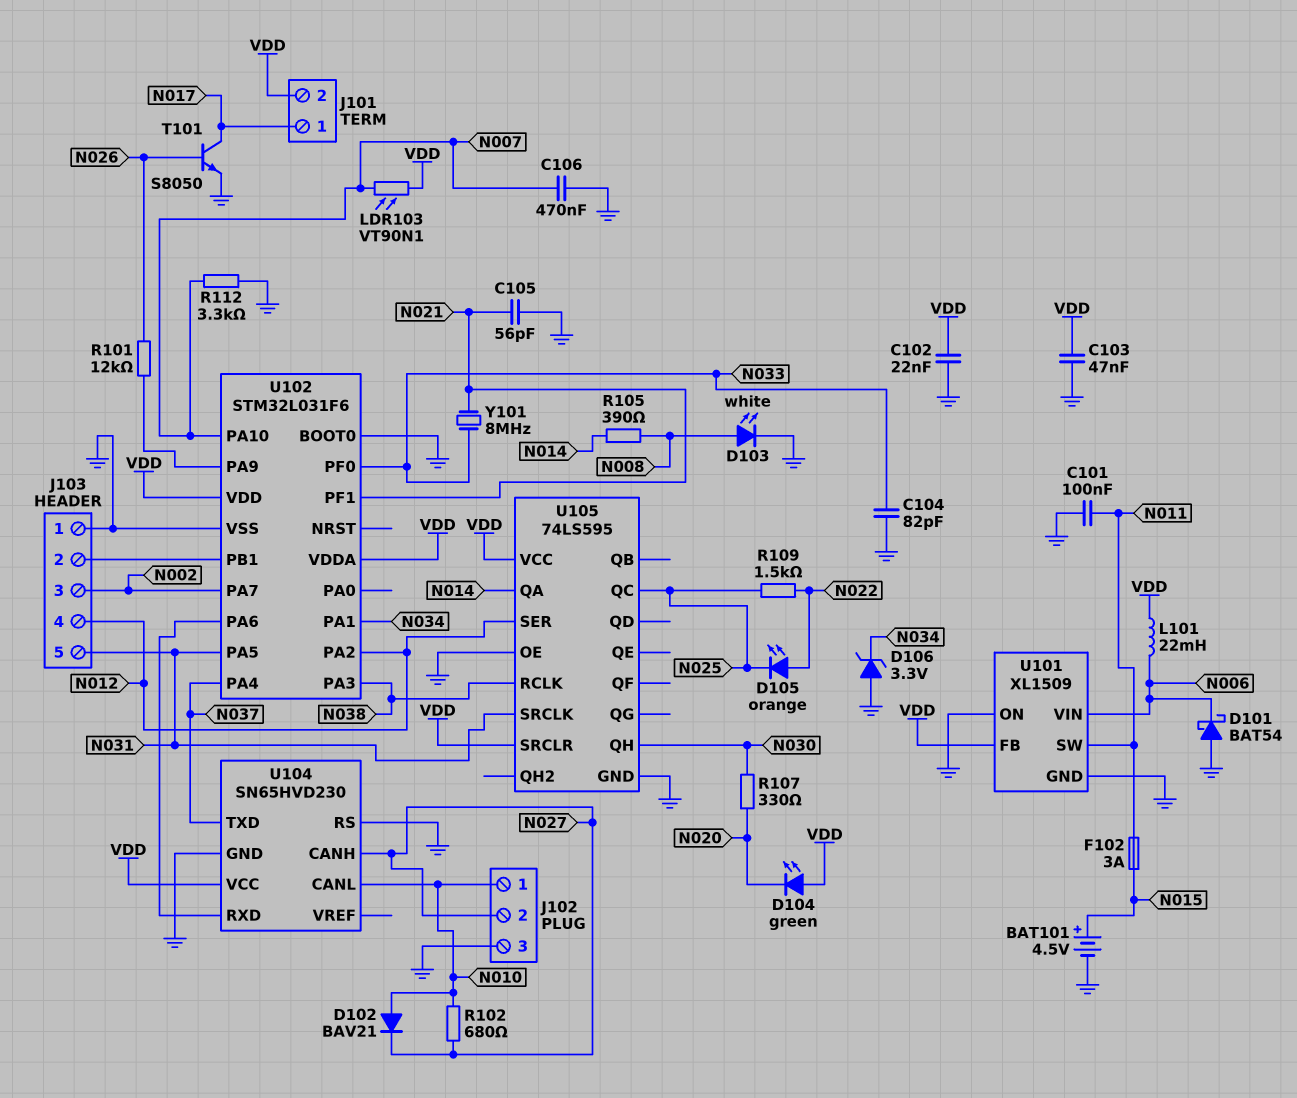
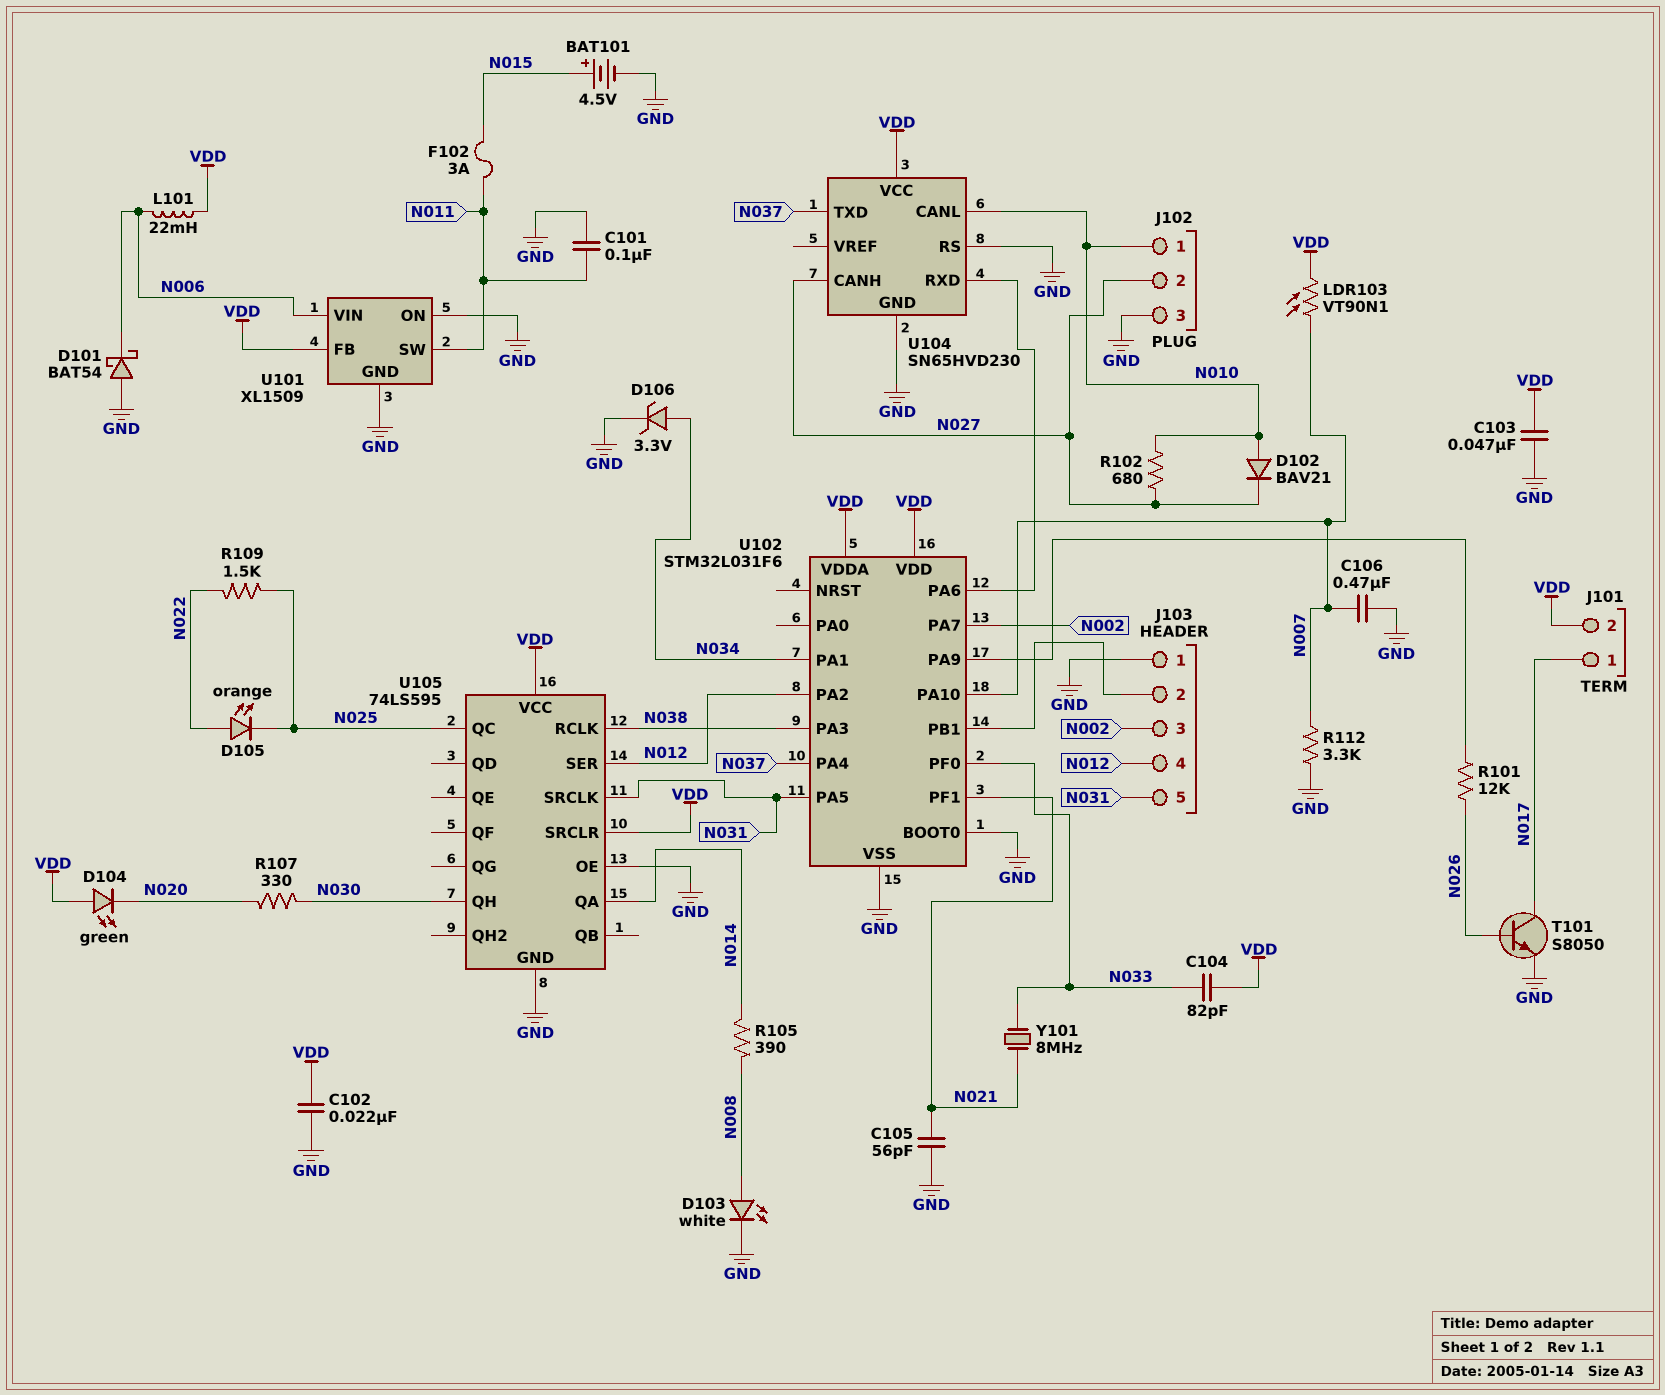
C104: 82pF (GND, N033) -> 82pF (N033, VDD)
D106: zener 3.3V (A GND, K N034) -> zener 3.3V (A N034, K GND)

